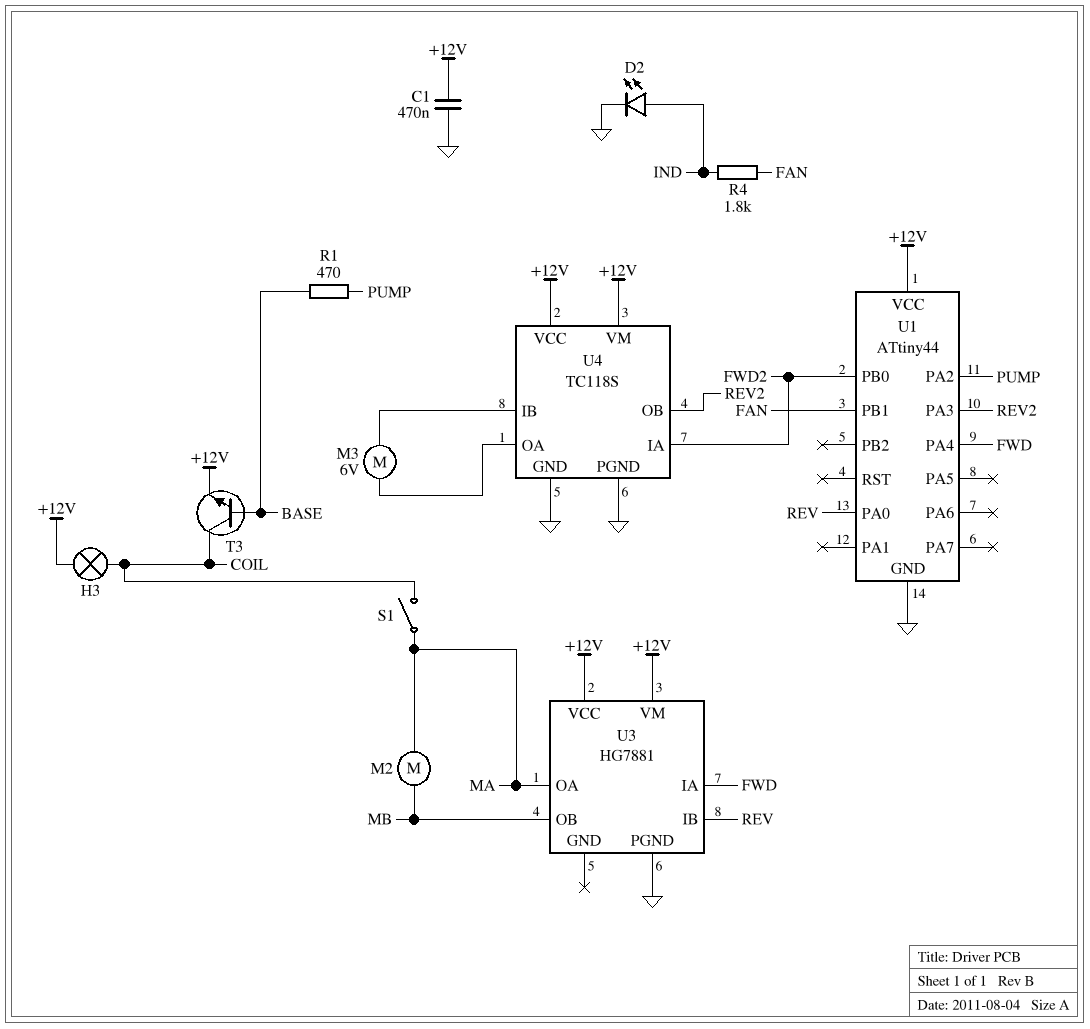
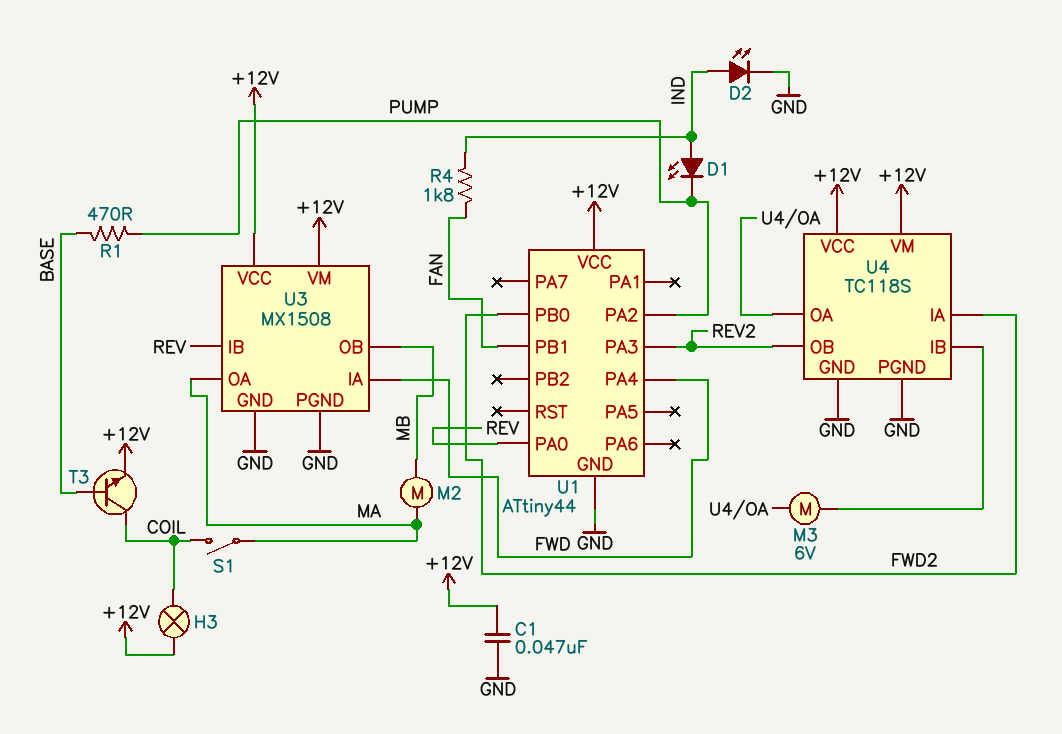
C1: 470nF (+12V, GND) -> 47nF (+12V, GND)
D1: none -> LED (A IND, K PUMP)
U3: HG7881 -> MX1508
U3 pin GND: none -> GND

